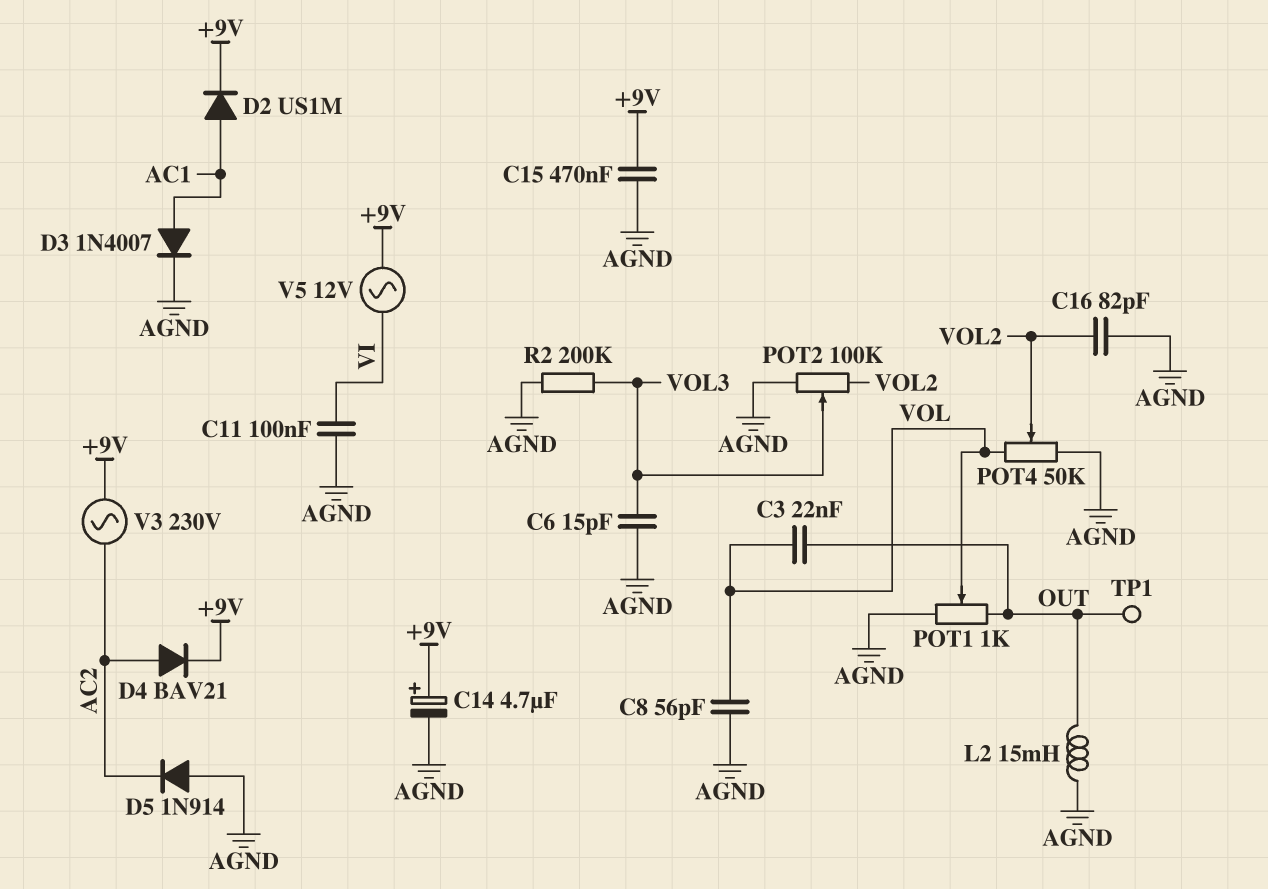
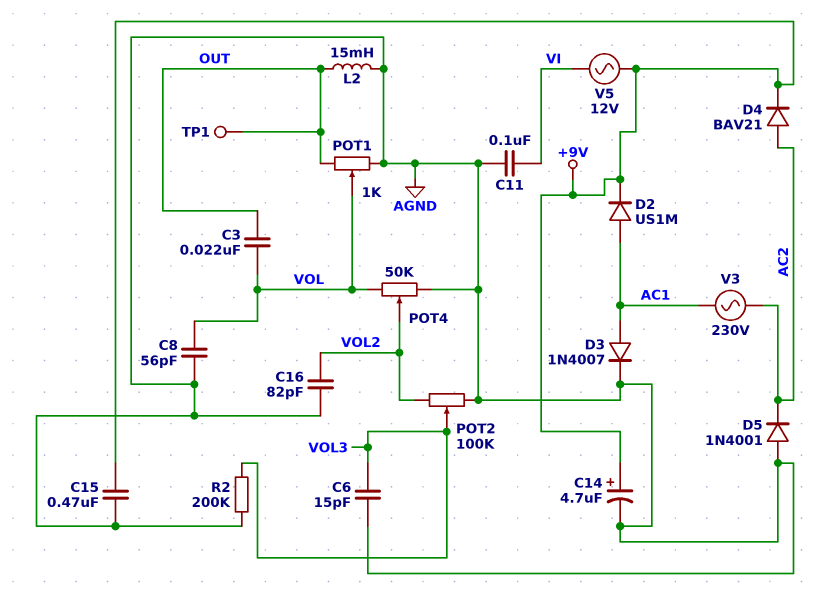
D5: diode 1N914 (A AGND, K AC2) -> diode 1N4001 (A AGND, K AC2)
V3: AC 230V (+9V, AC2) -> AC 230V (AC1, AC2)

